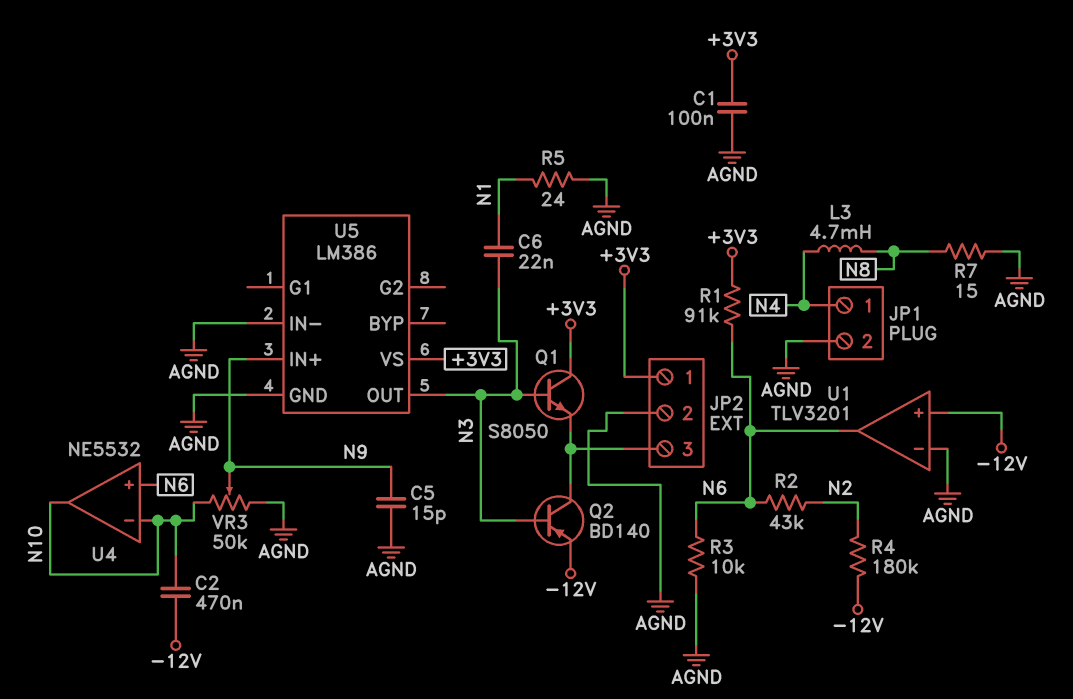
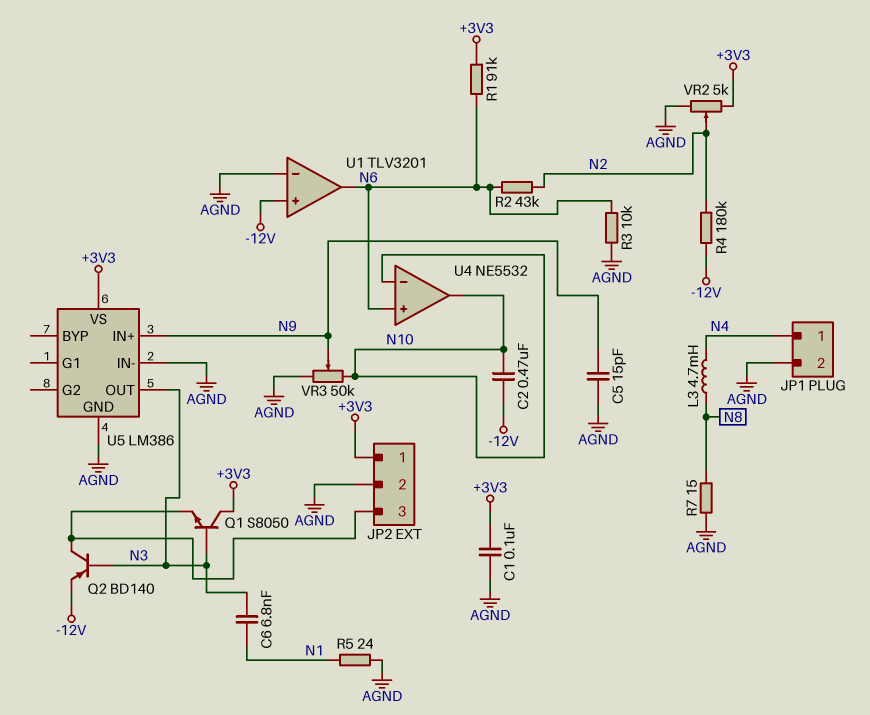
C6: 22nF (N1, N3) -> 6.8nF (N1, N3)
VR2: none -> 5k (+3V3, AGND, wiper N2)

